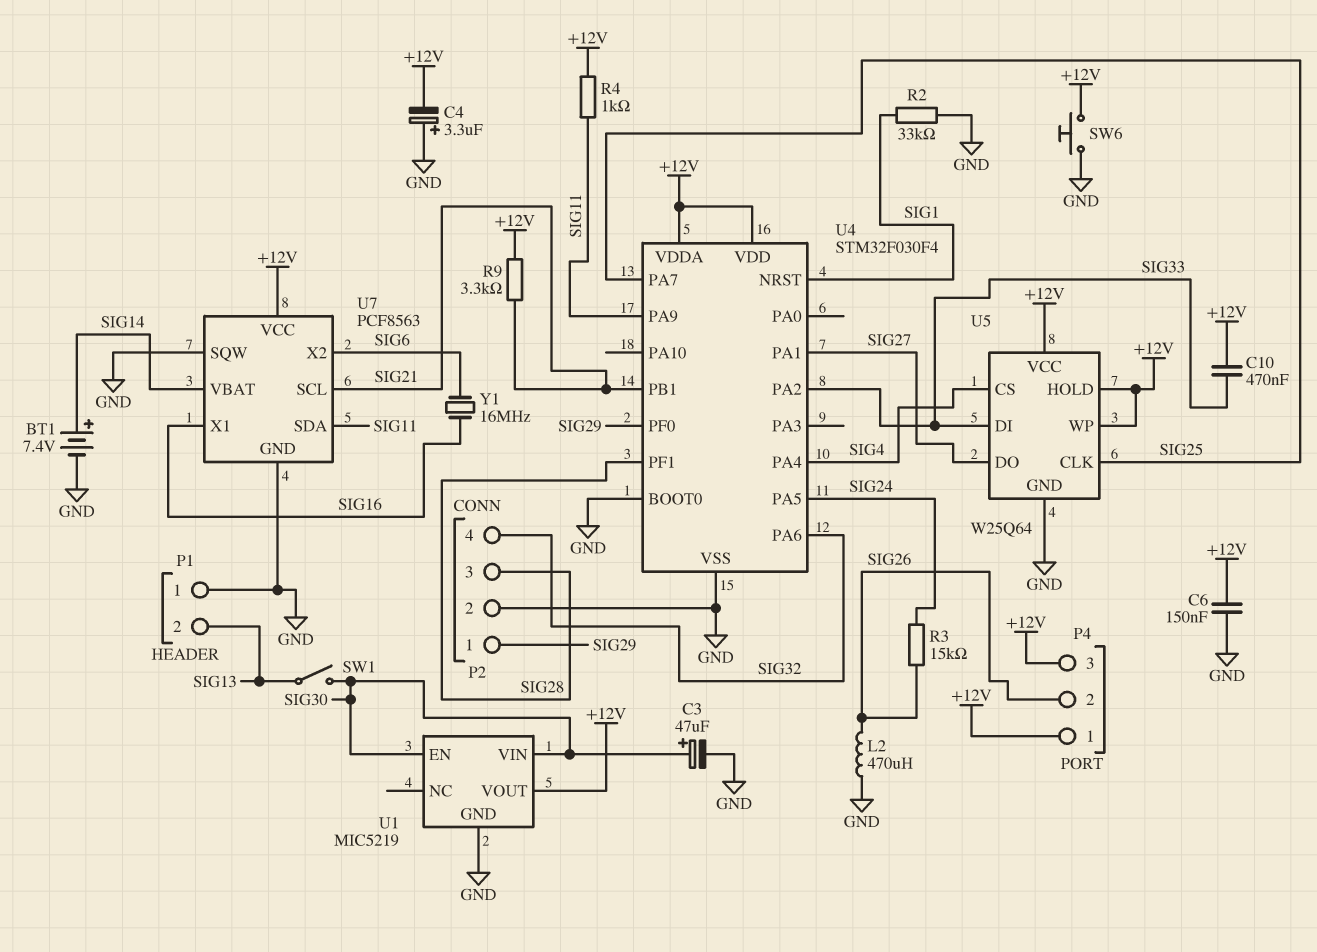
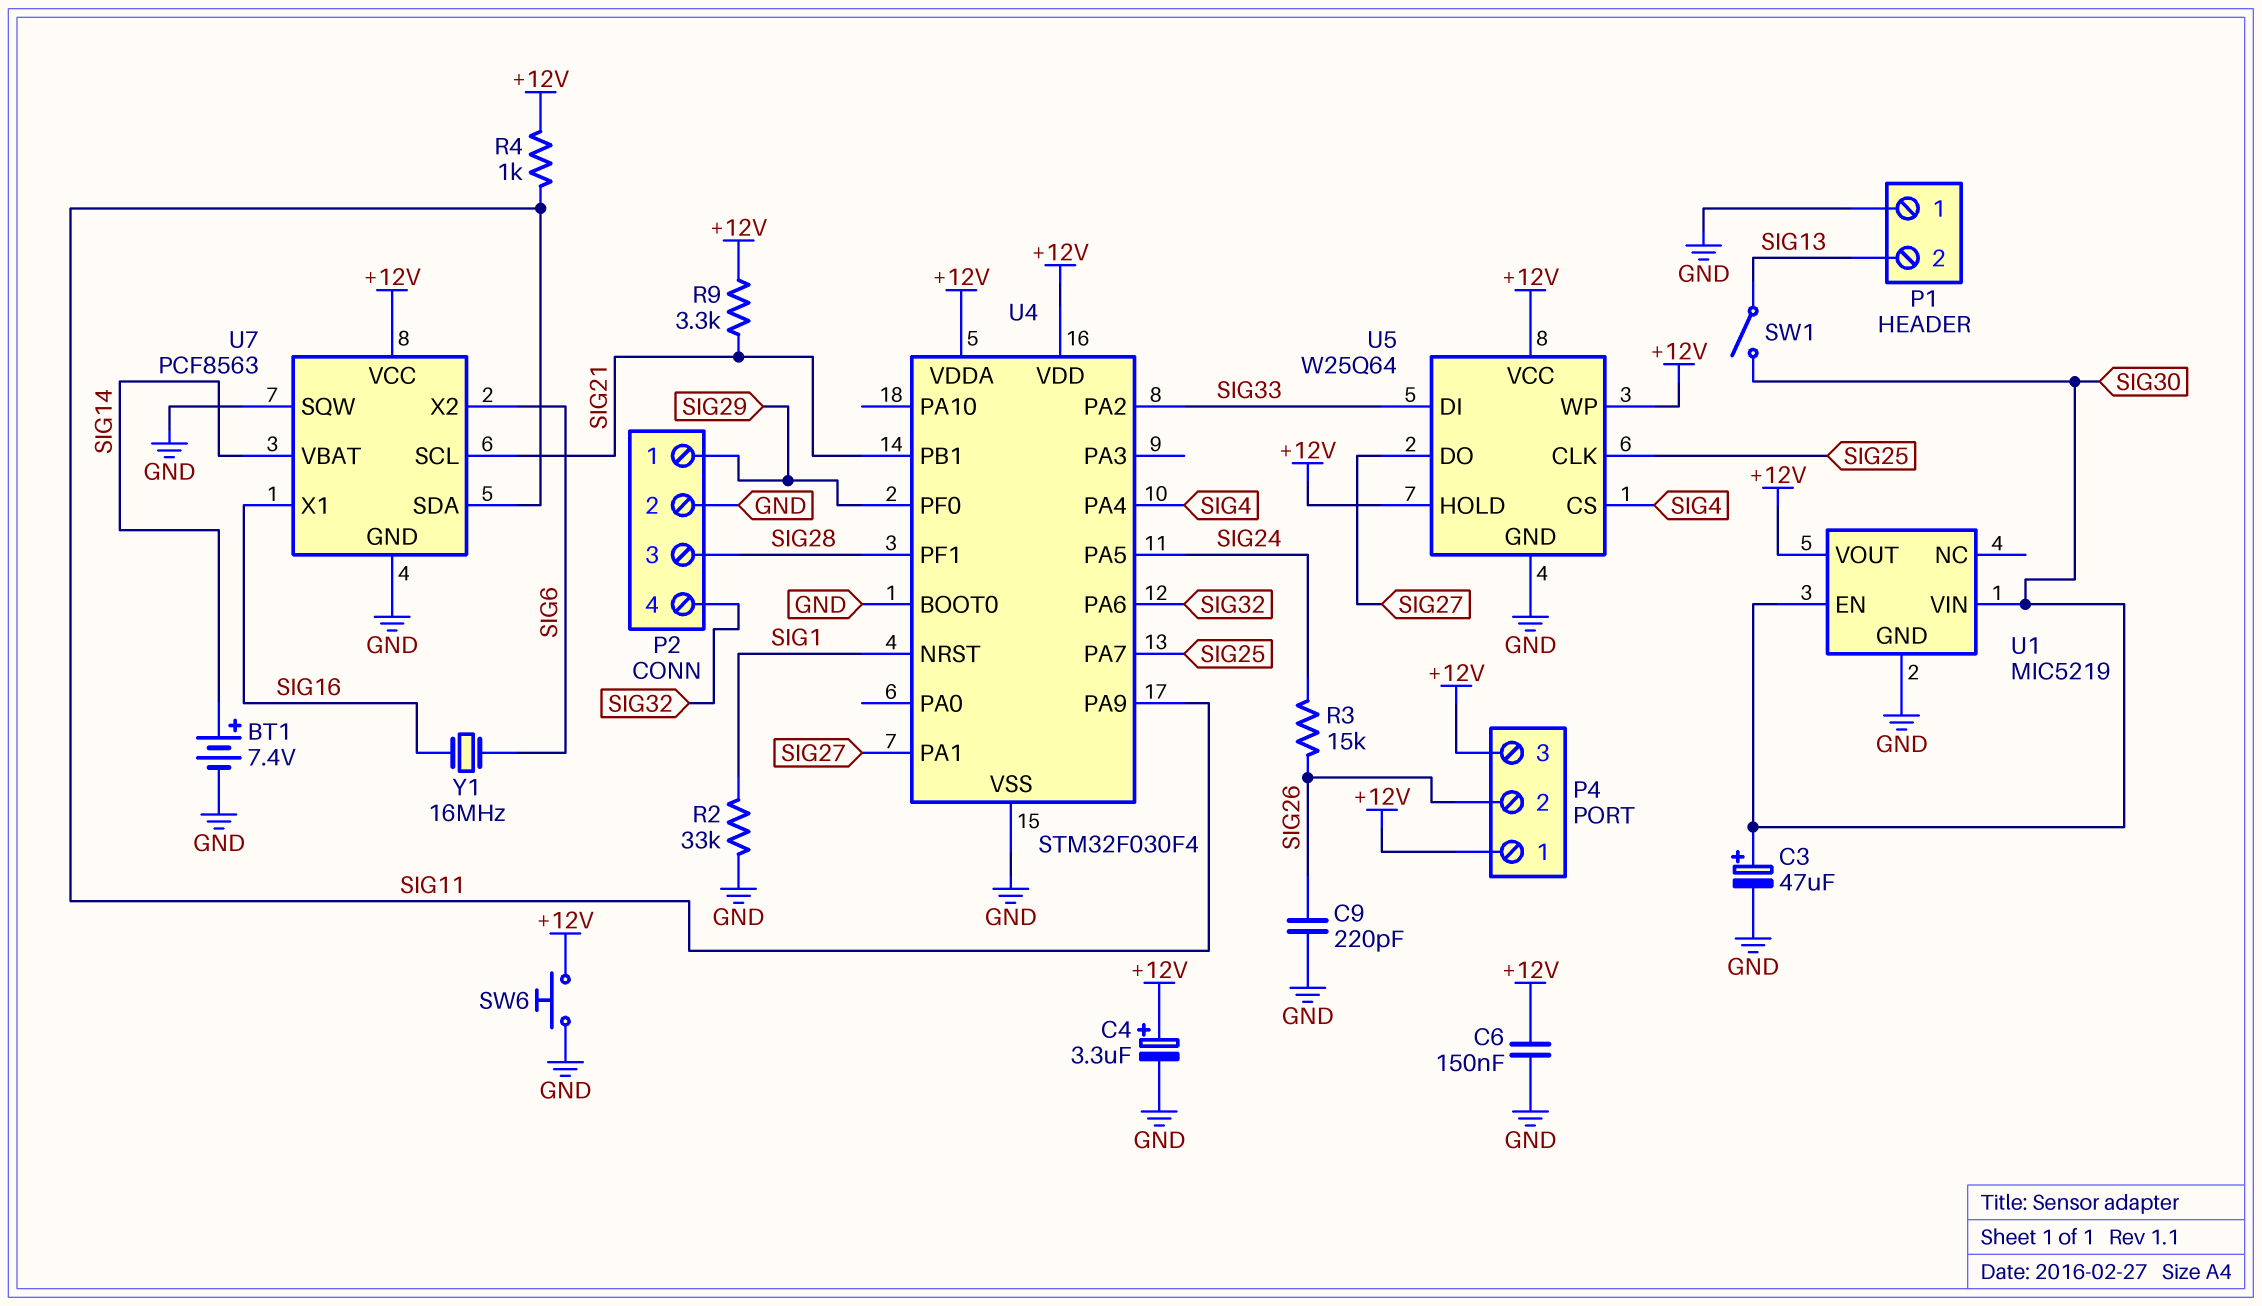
C4: 3.3uF (plus GND, minus +12V) -> 3.3uF (plus +12V, minus GND)
C9: none -> 220pF (GND, SIG26)
C10: 470nF (+12V, SIG33) -> none
L2: 470uH (GND, SIG26) -> none

